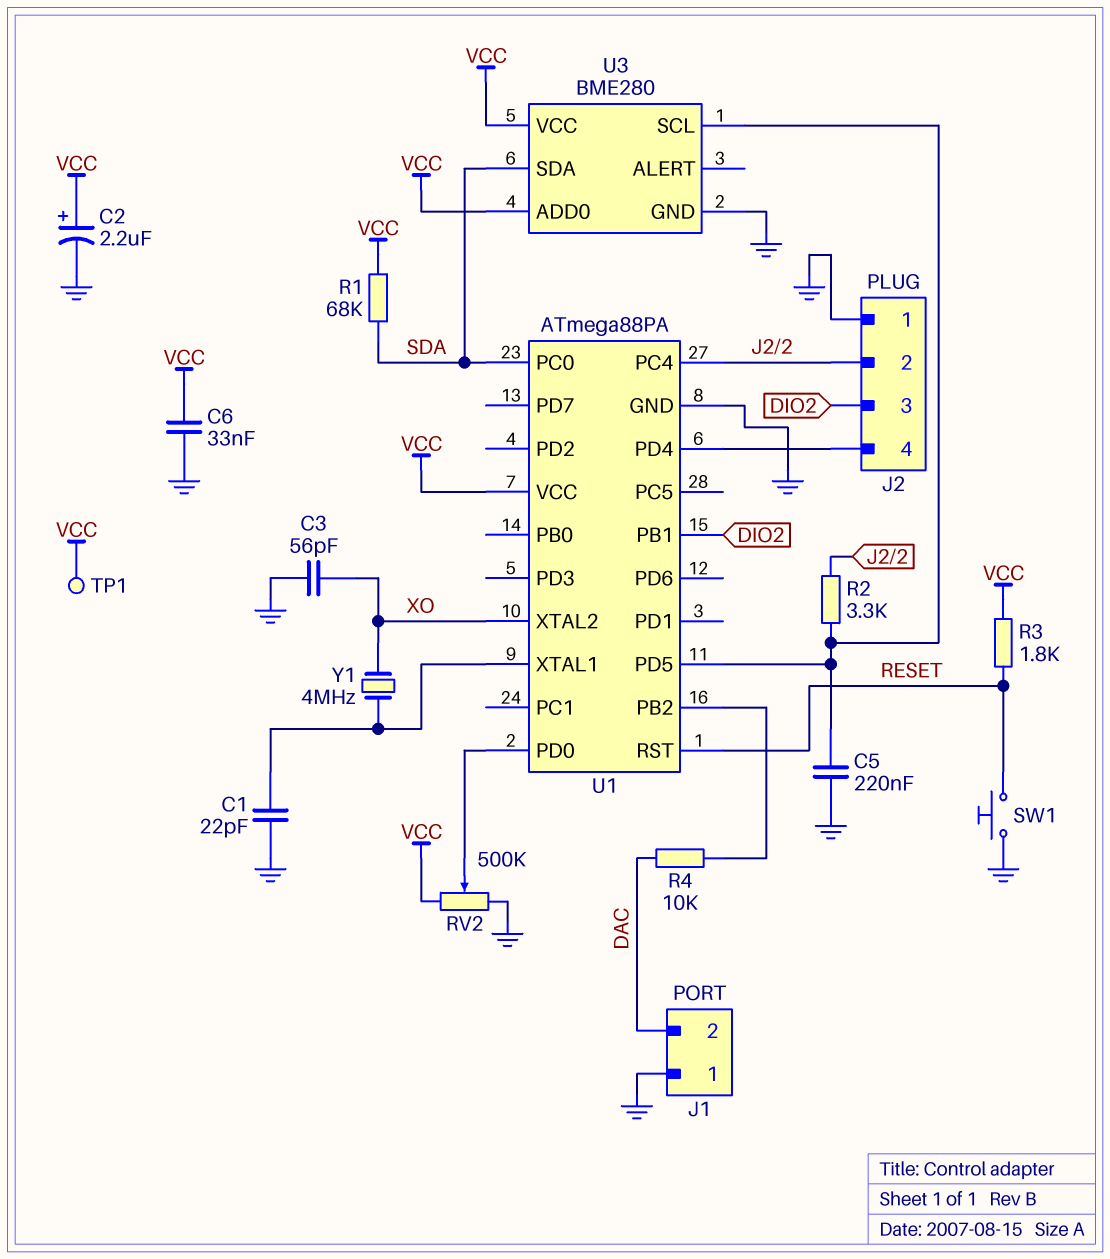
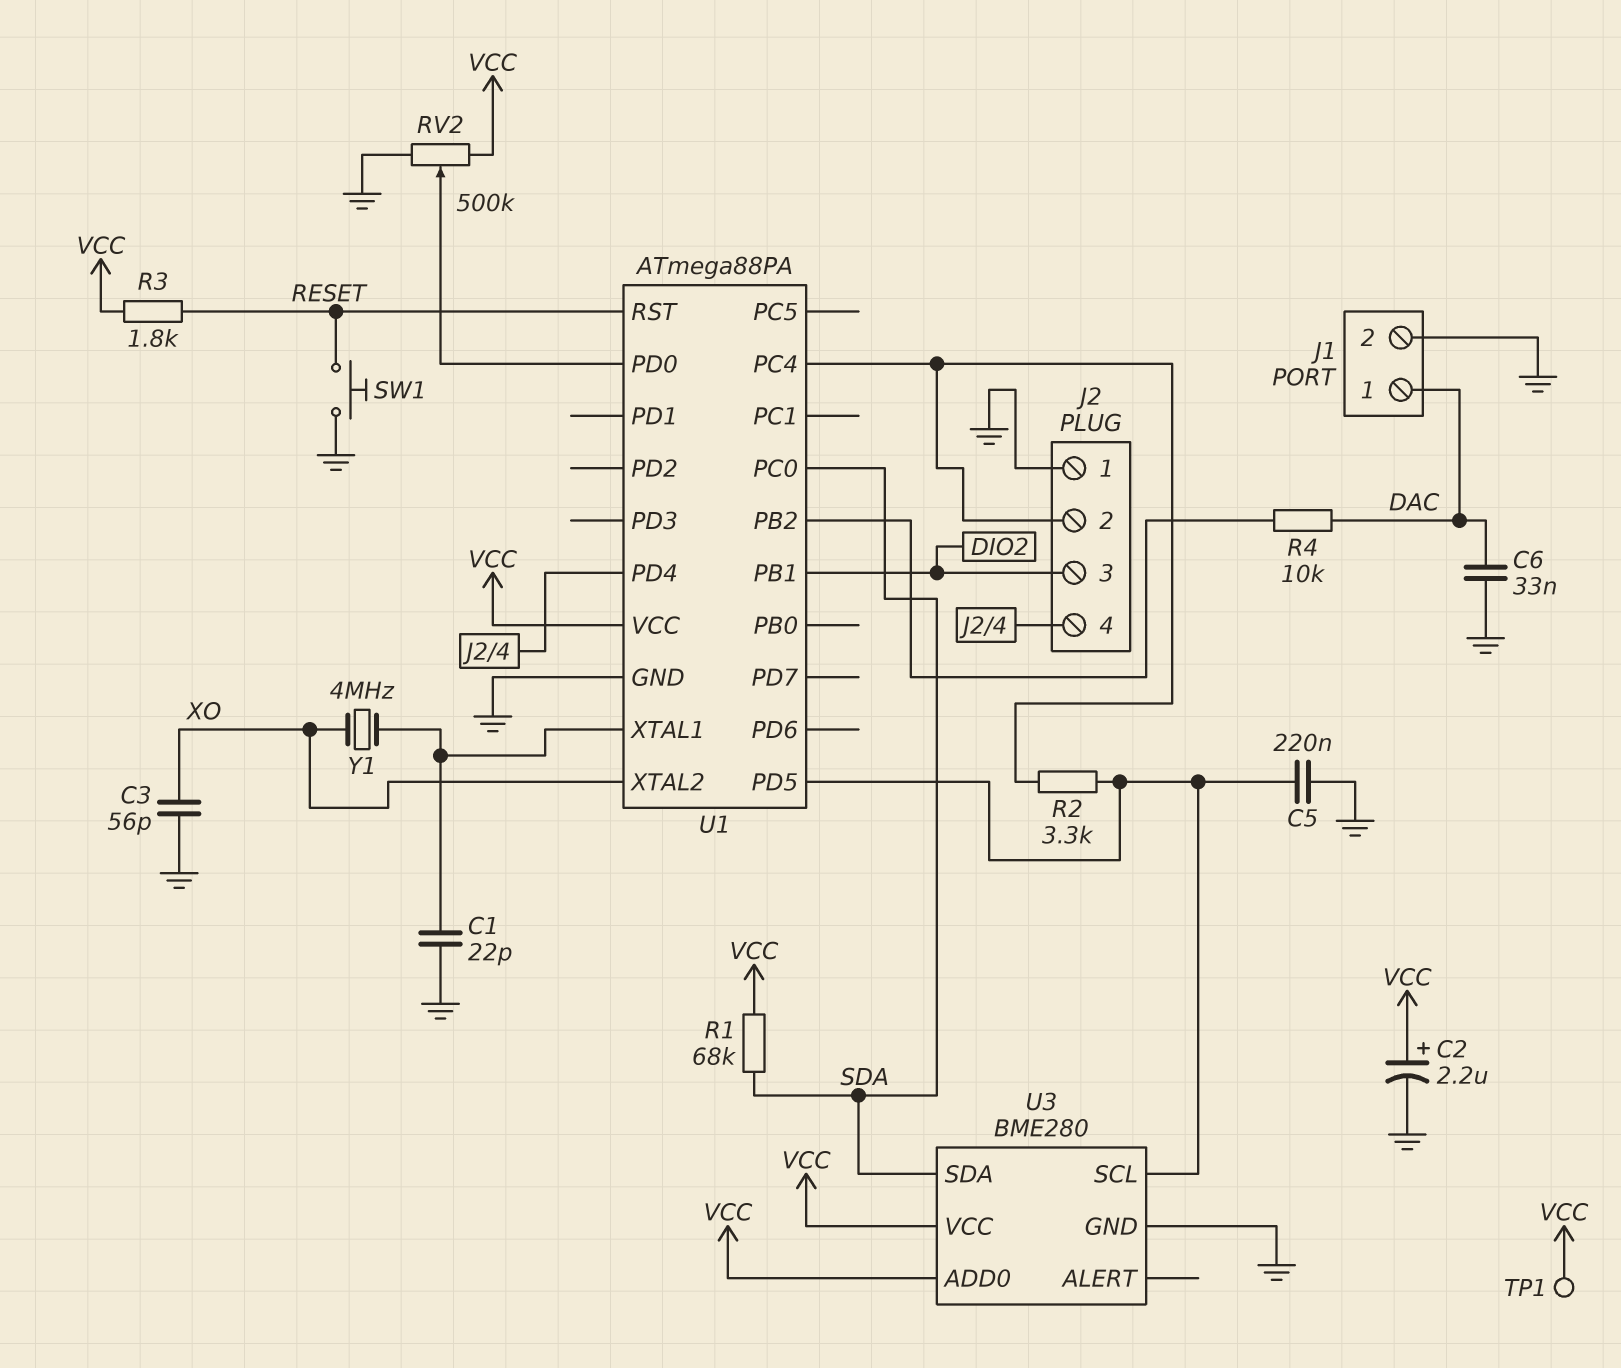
C6: 33nF (GND, VCC) -> 33nF (DAC, GND)
J1 pin 1: GND -> DAC
J1 pin 2: DAC -> GND

